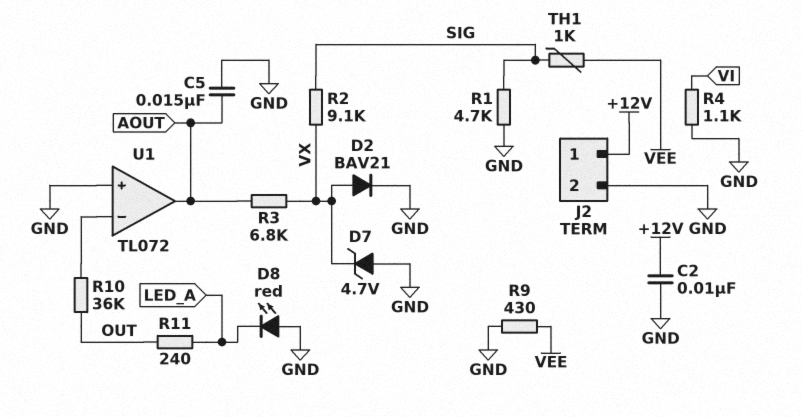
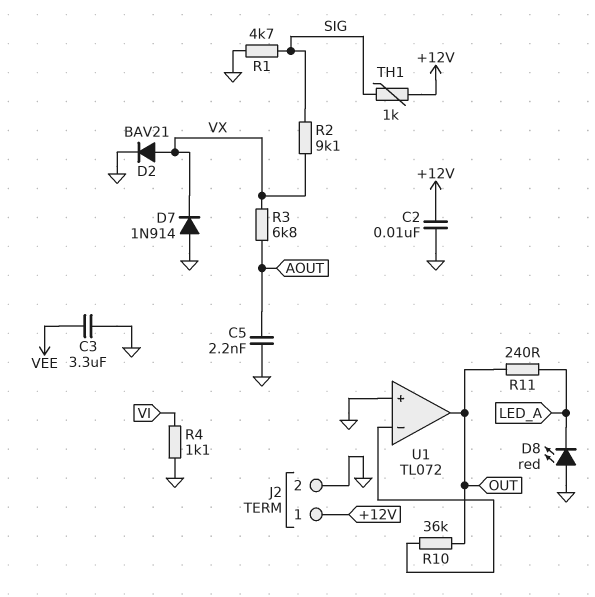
C3: none -> 3.3uF (GND, VEE)
C5: 15nF (AOUT, GND) -> 2.2nF (AOUT, GND)
D7: zener 4.7V (A GND, K VX) -> diode 1N914 (A GND, K VX)
R9: 430 (GND, VEE) -> none
TH1: 1k (SIG, VEE) -> 1k (+12V, SIG)
U1 pin out: AOUT -> OUT

